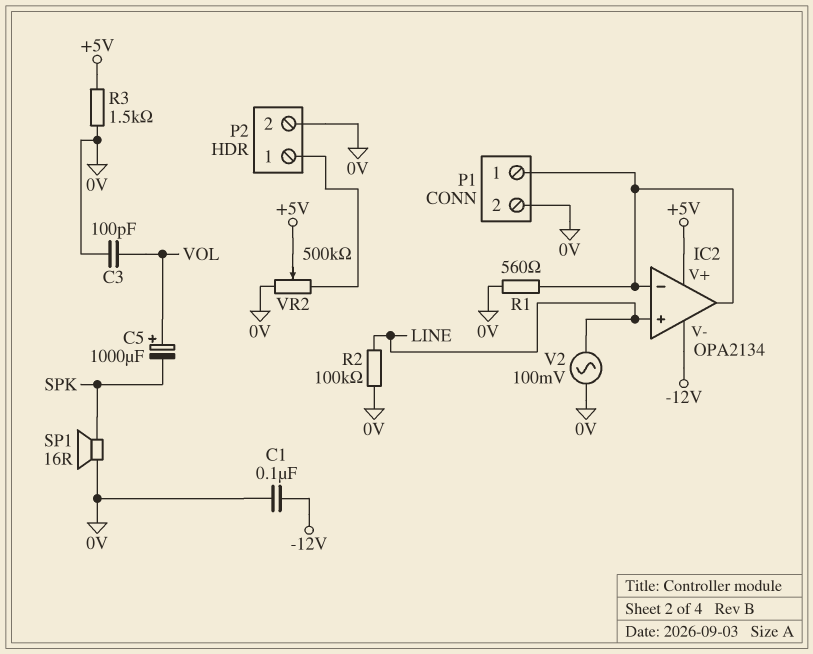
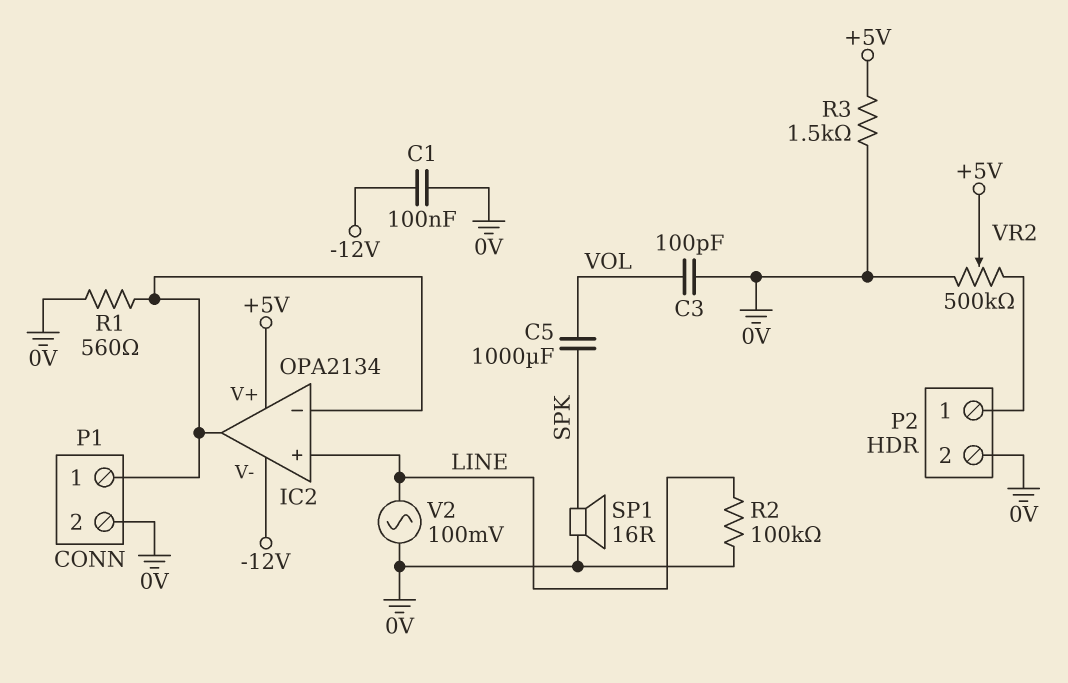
C5: 1000uF (plus VOL, minus SPK) -> 1000uF (SPK, VOL)

